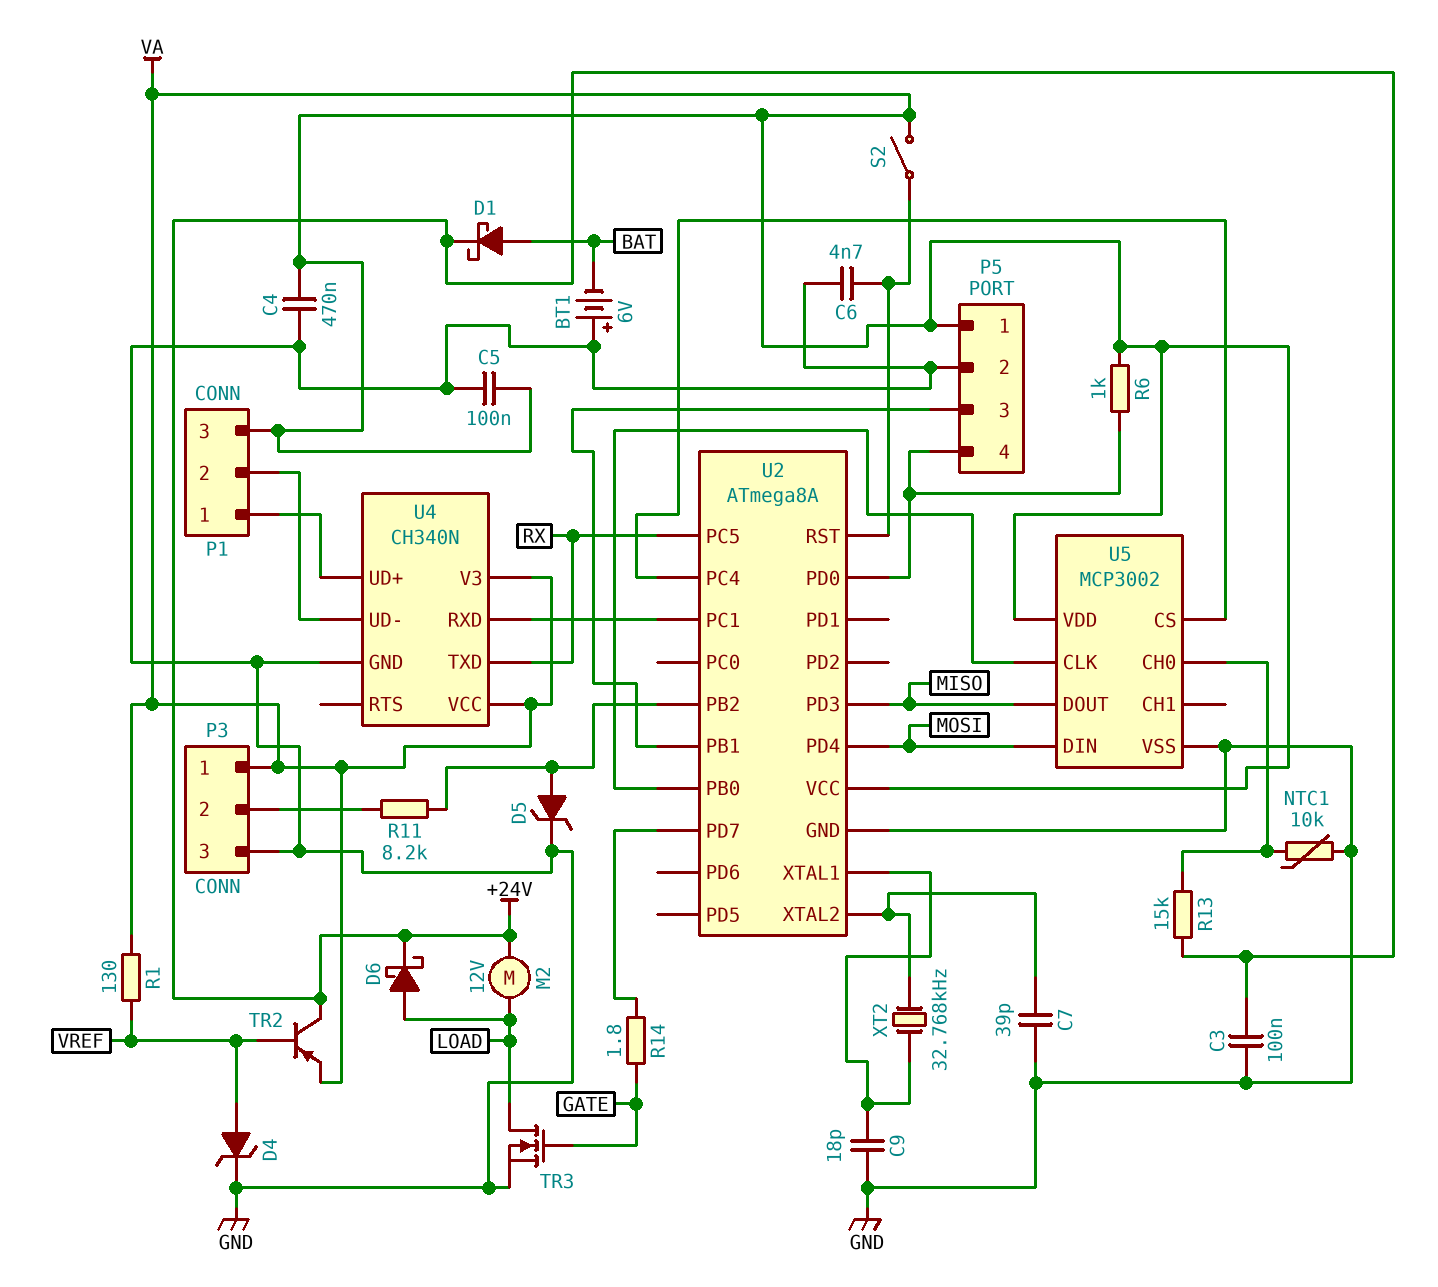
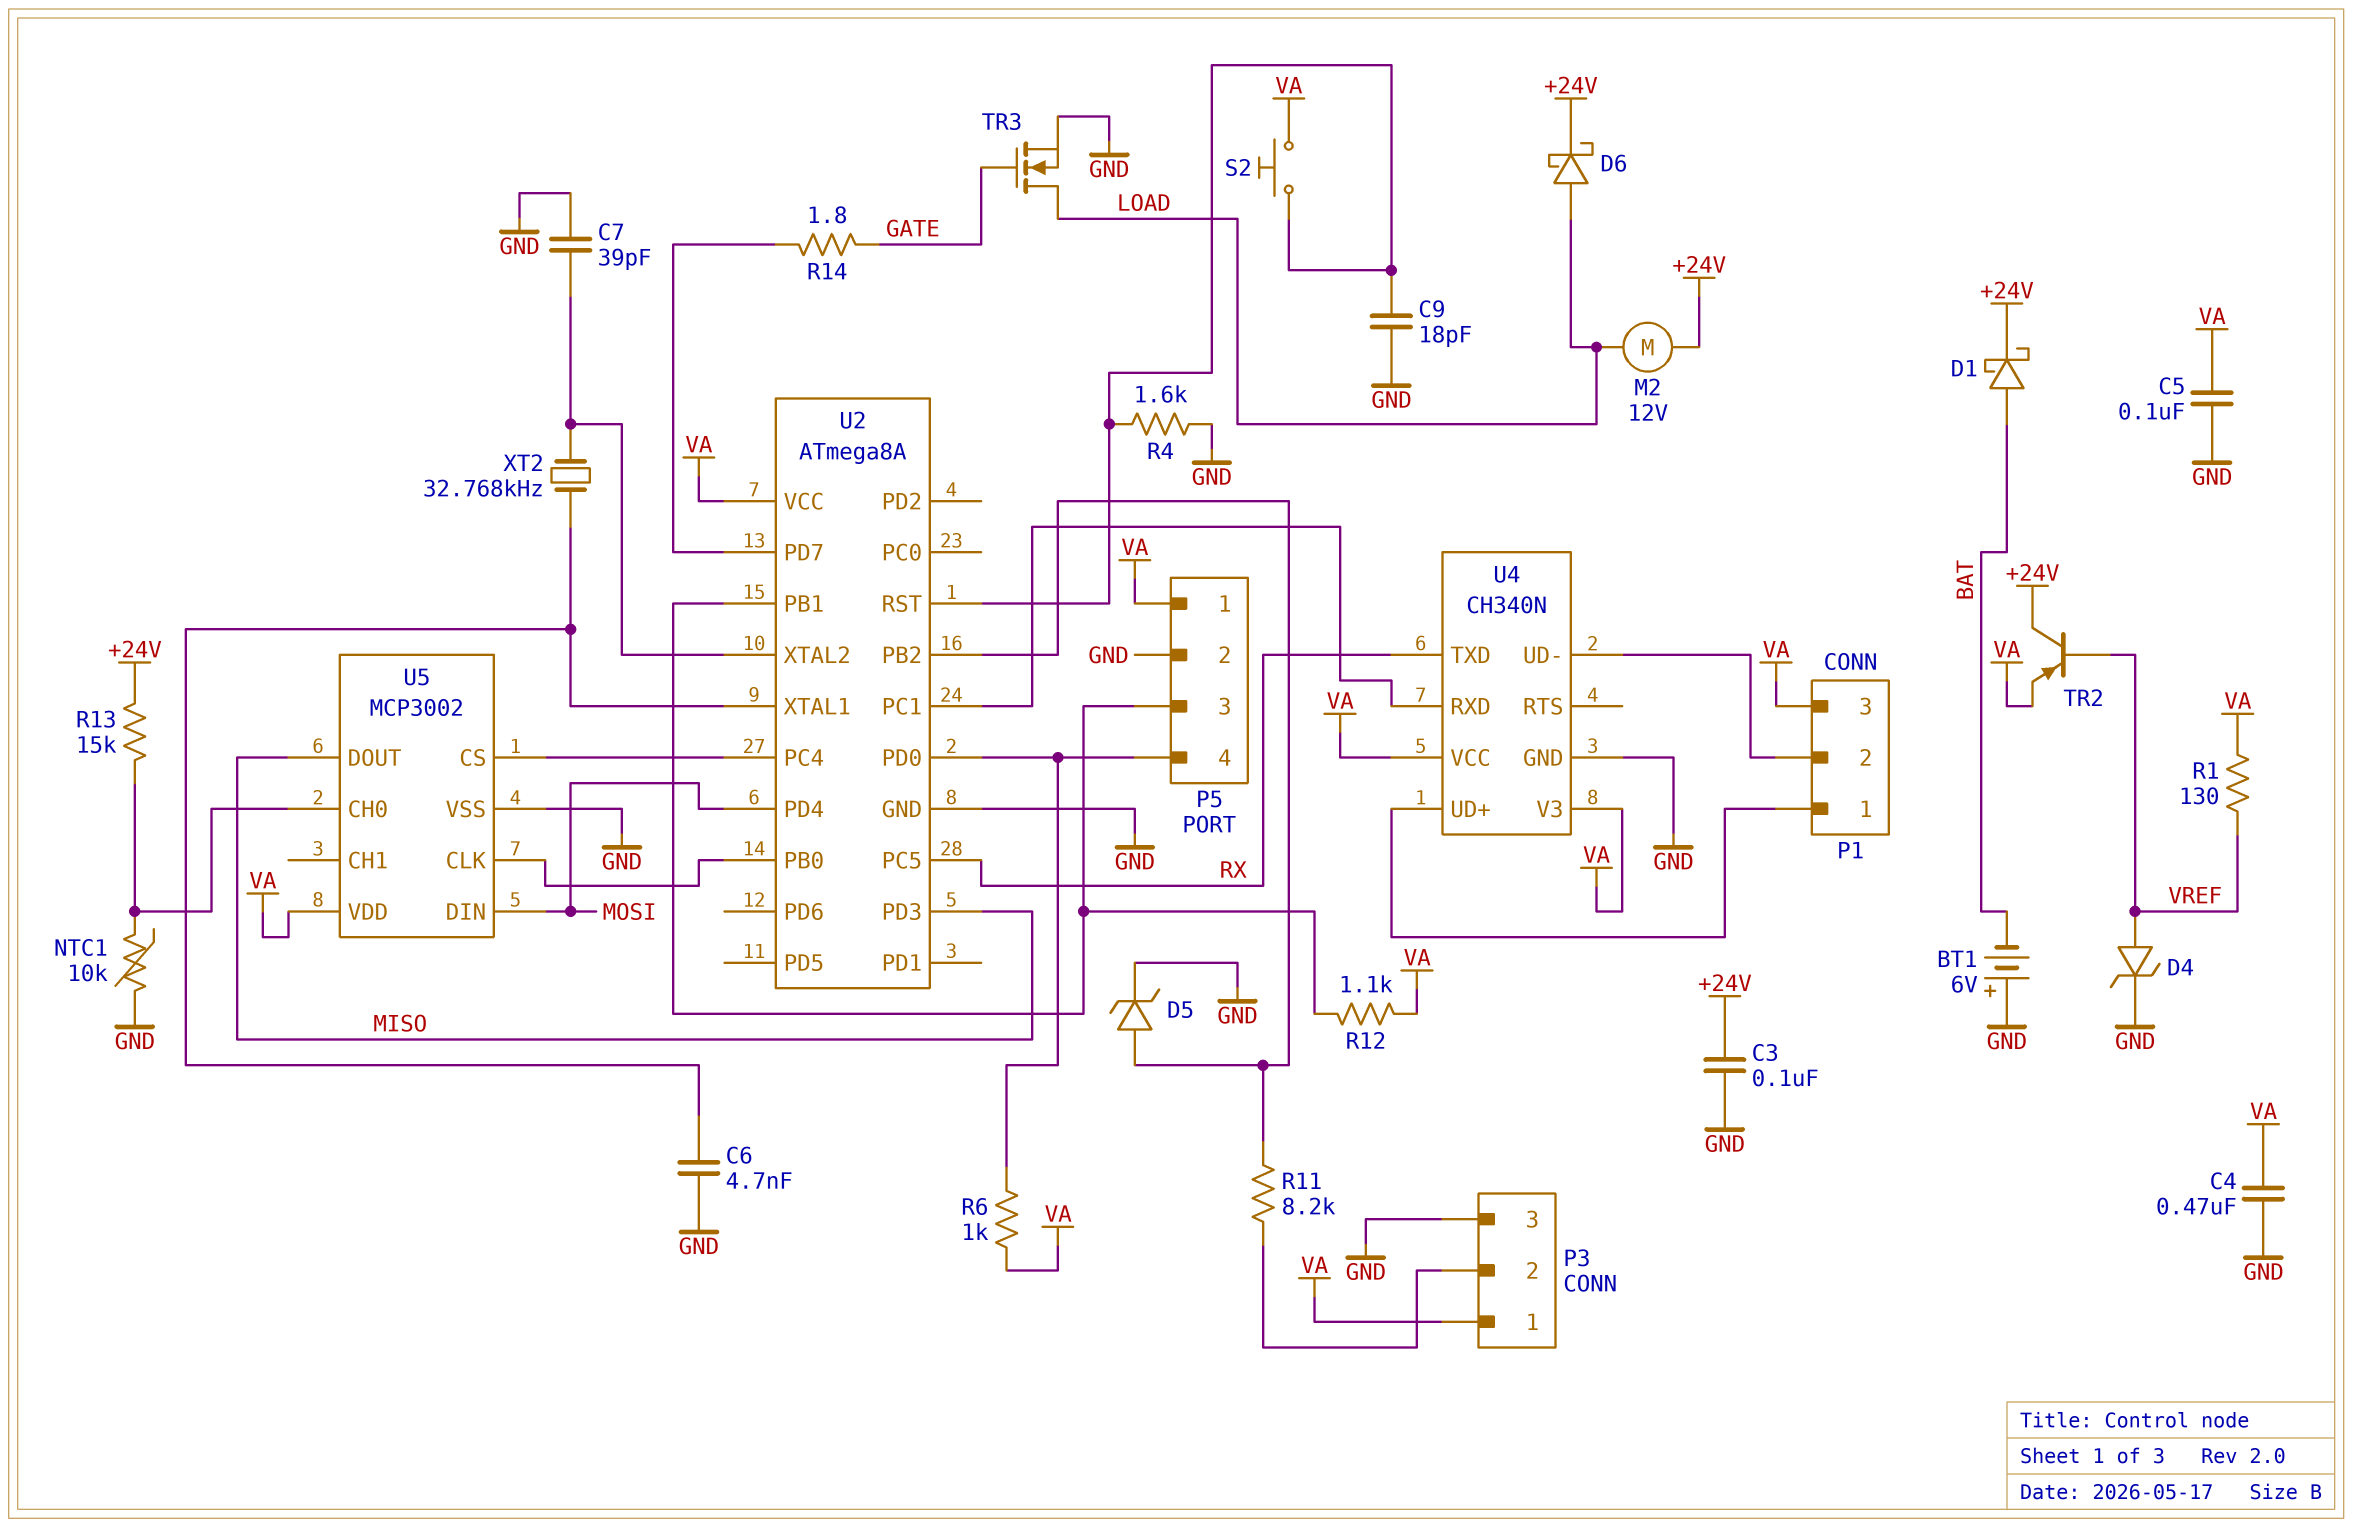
C6: 4.7nF (GND, U2/RST) -> 4.7nF (GND, U2/XTAL1)
C9: 18pF (GND, U2/XTAL1) -> 18pF (GND, U2/RST)
R4: none -> 1.6k (GND, U2/RST)
R12: none -> 1.1k (P5/3, VA)
S2: switch (U2/RST, VA) -> button (U2/RST, VA)

